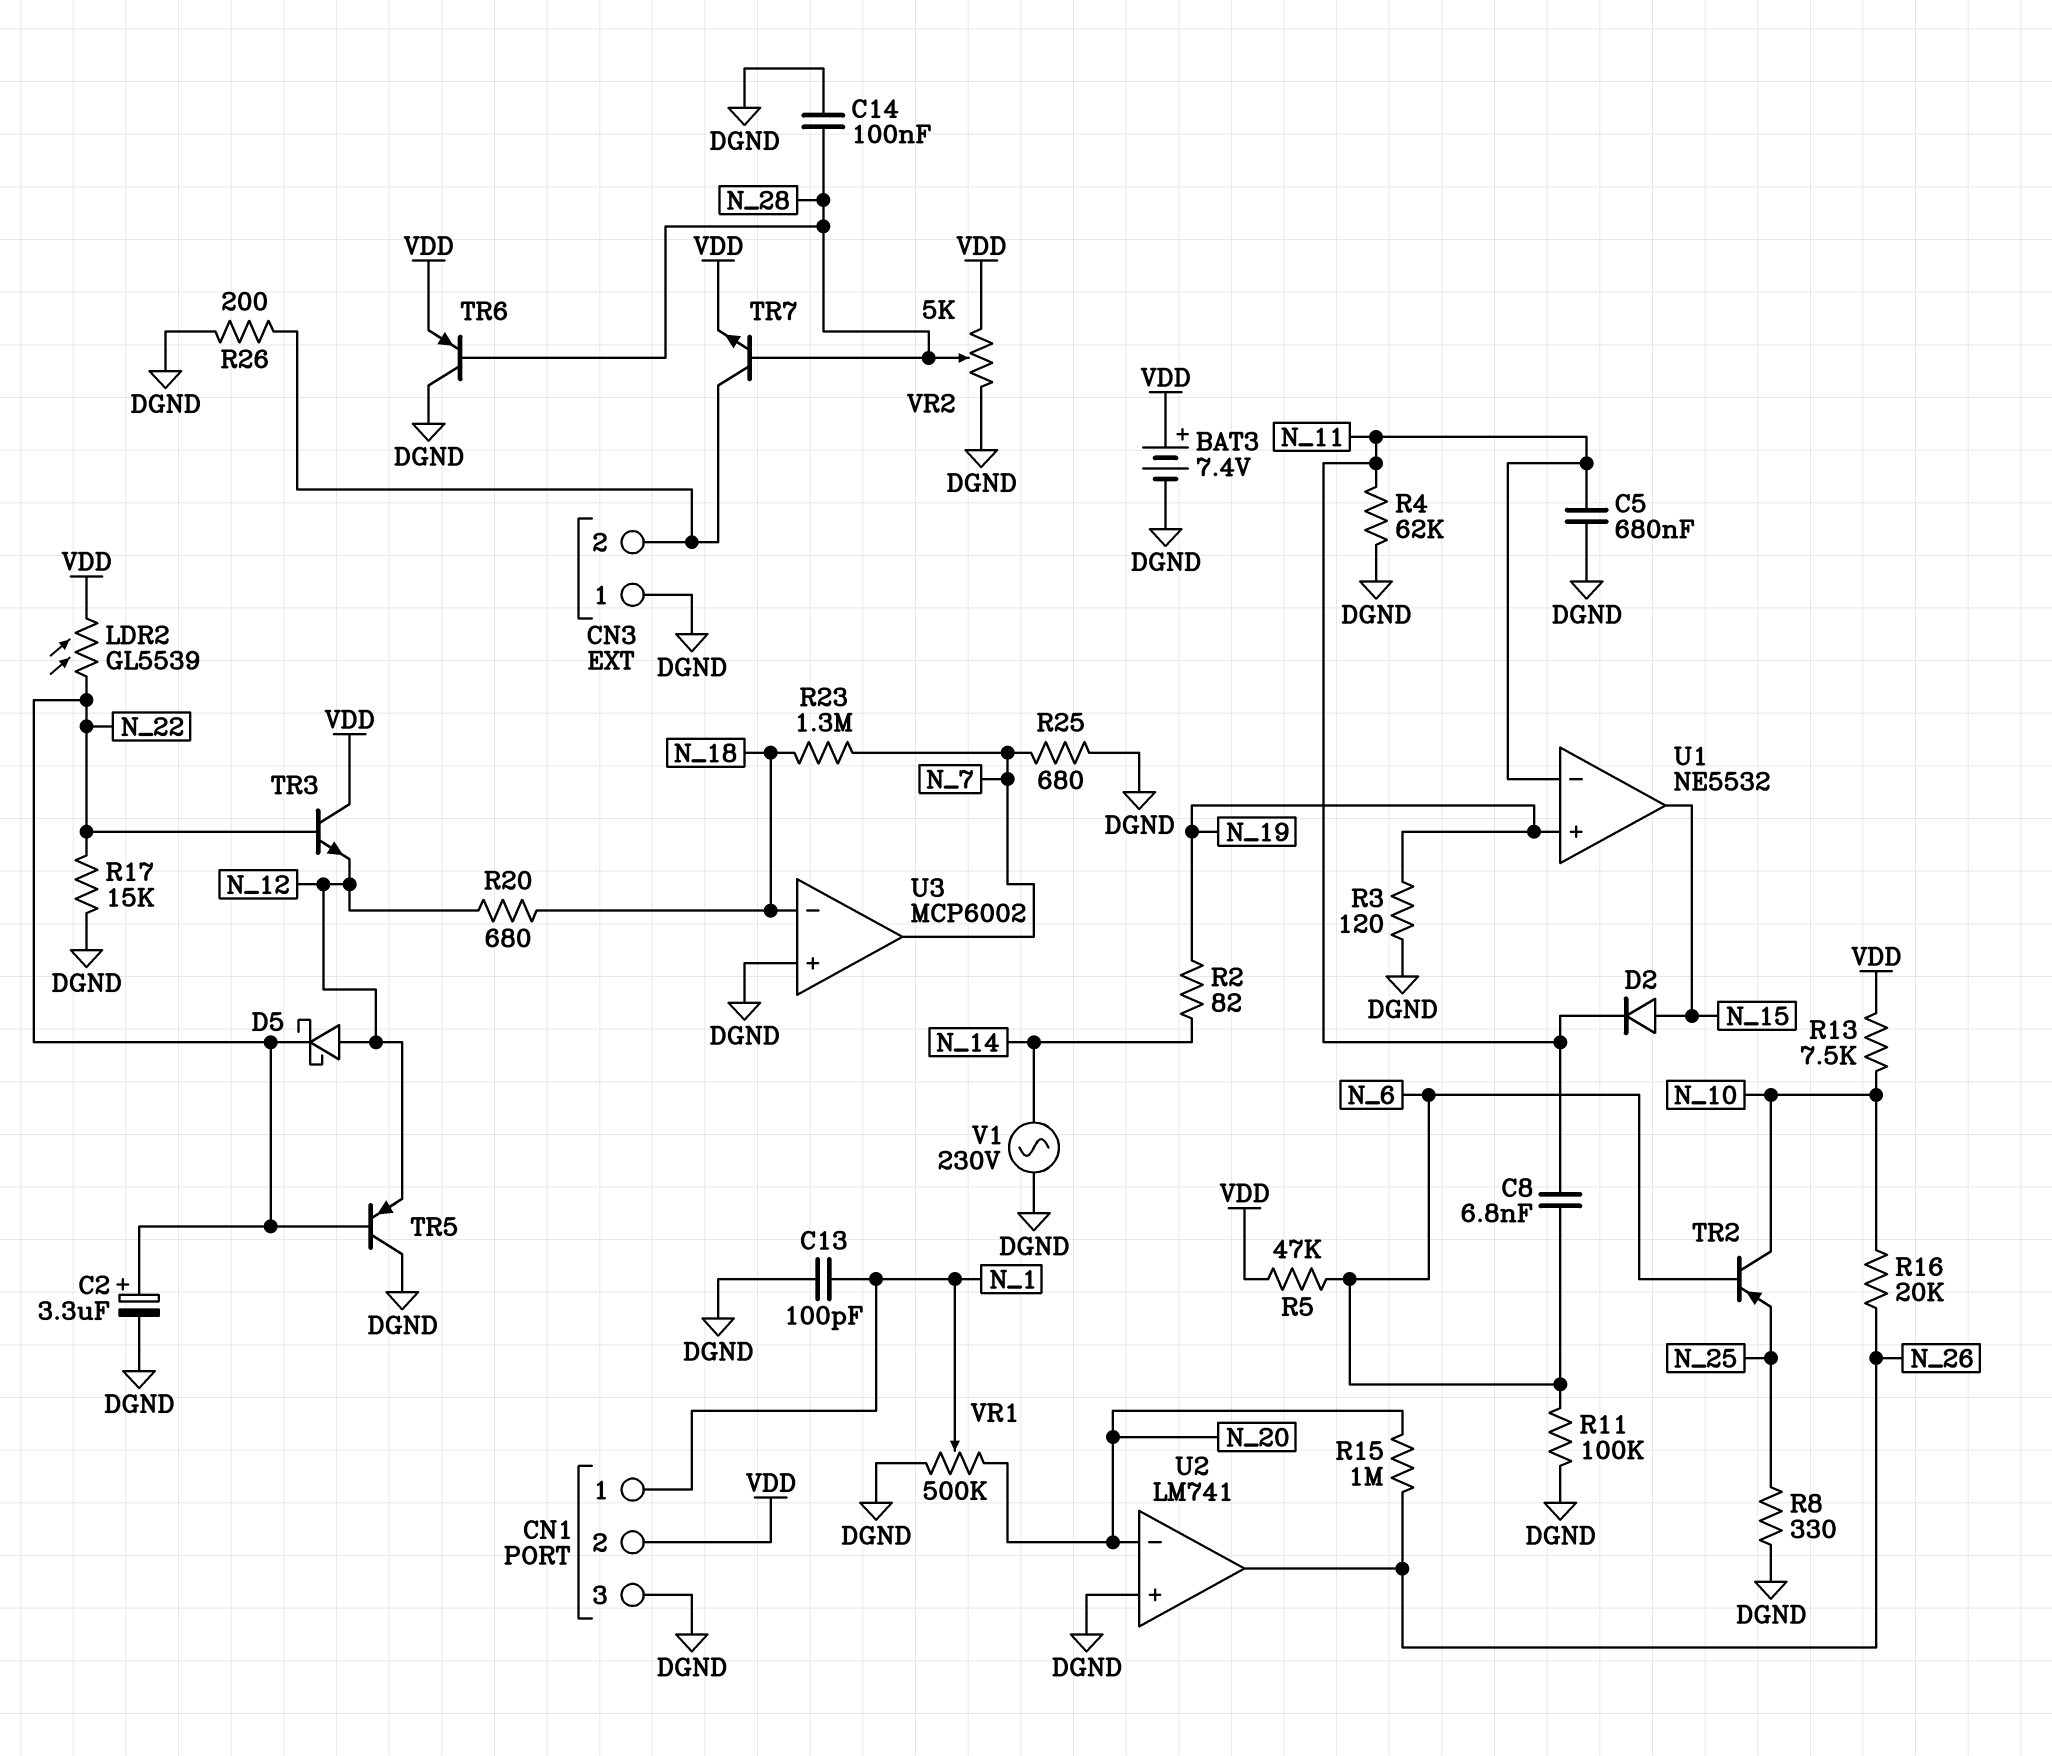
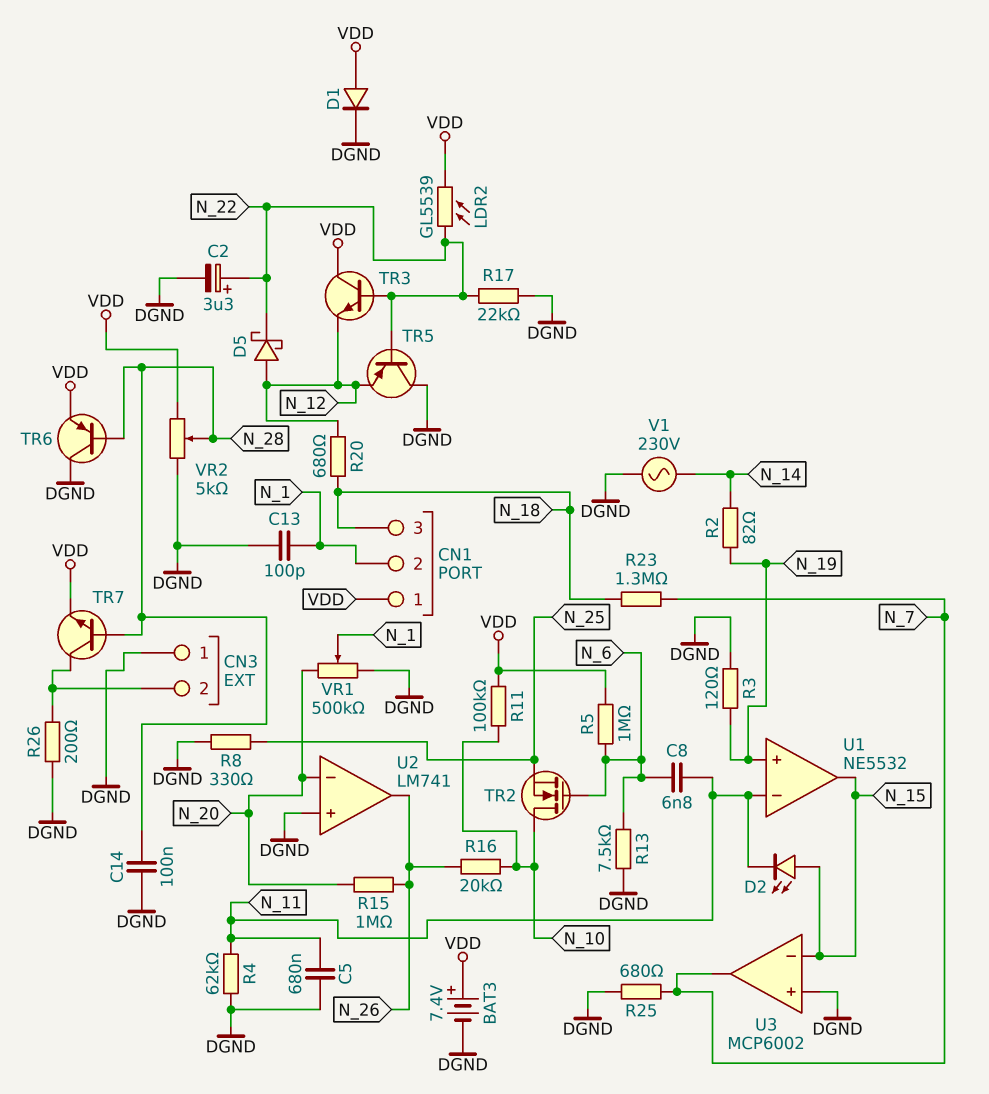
CN1 pin 1: N_1 -> VDD
CN1 pin 2: VDD -> N_1
CN1 pin 3: DGND -> N_18
D1: none -> diode (A VDD, K DGND)
D2: diode (A N_15, K N_11) -> LED (A N_15, K N_11)
R5: 47k (N_6, VDD) -> 1M (N_6, VDD)
R11: 100k (DGND, N_6) -> 100k (N_10, VDD)
R13: 7.5k (N_10, VDD) -> 7.5k (DGND, N_6)
R17: 15k (DGND, N_22) -> 22k (DGND, N_22)
TR2: PNP (B N_6, C N_10, E N_25) -> NMOS (G N_6, D N_10, S N_25)
U3 pin in-: N_18 -> N_15

